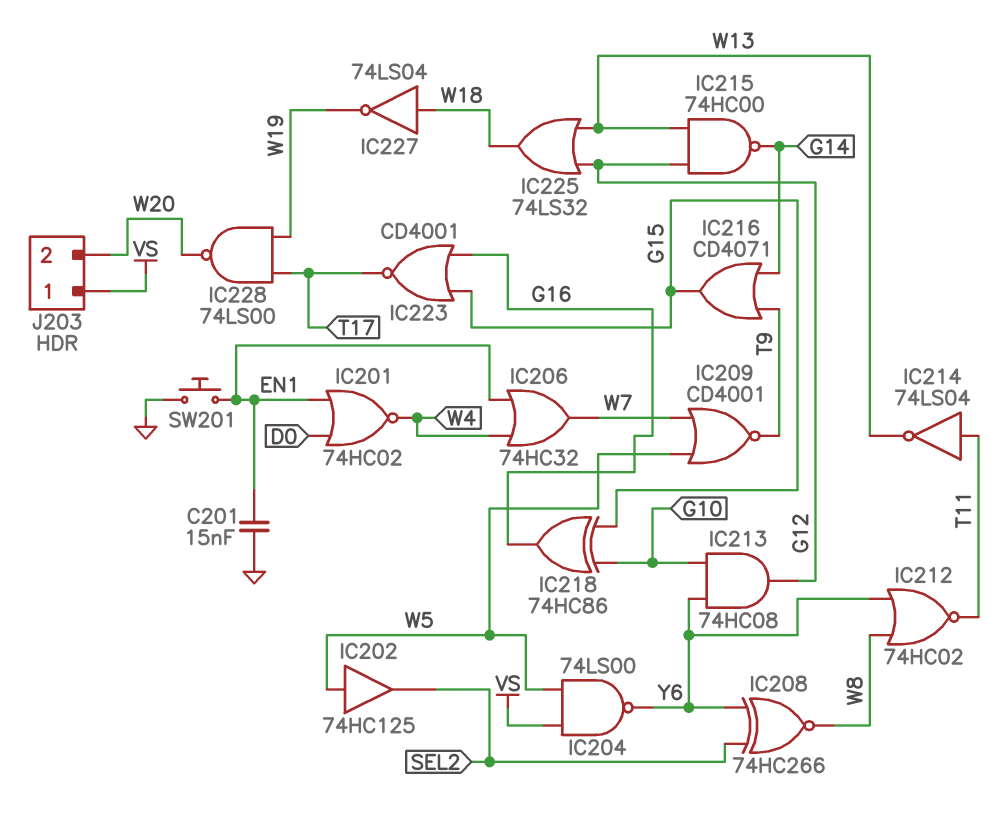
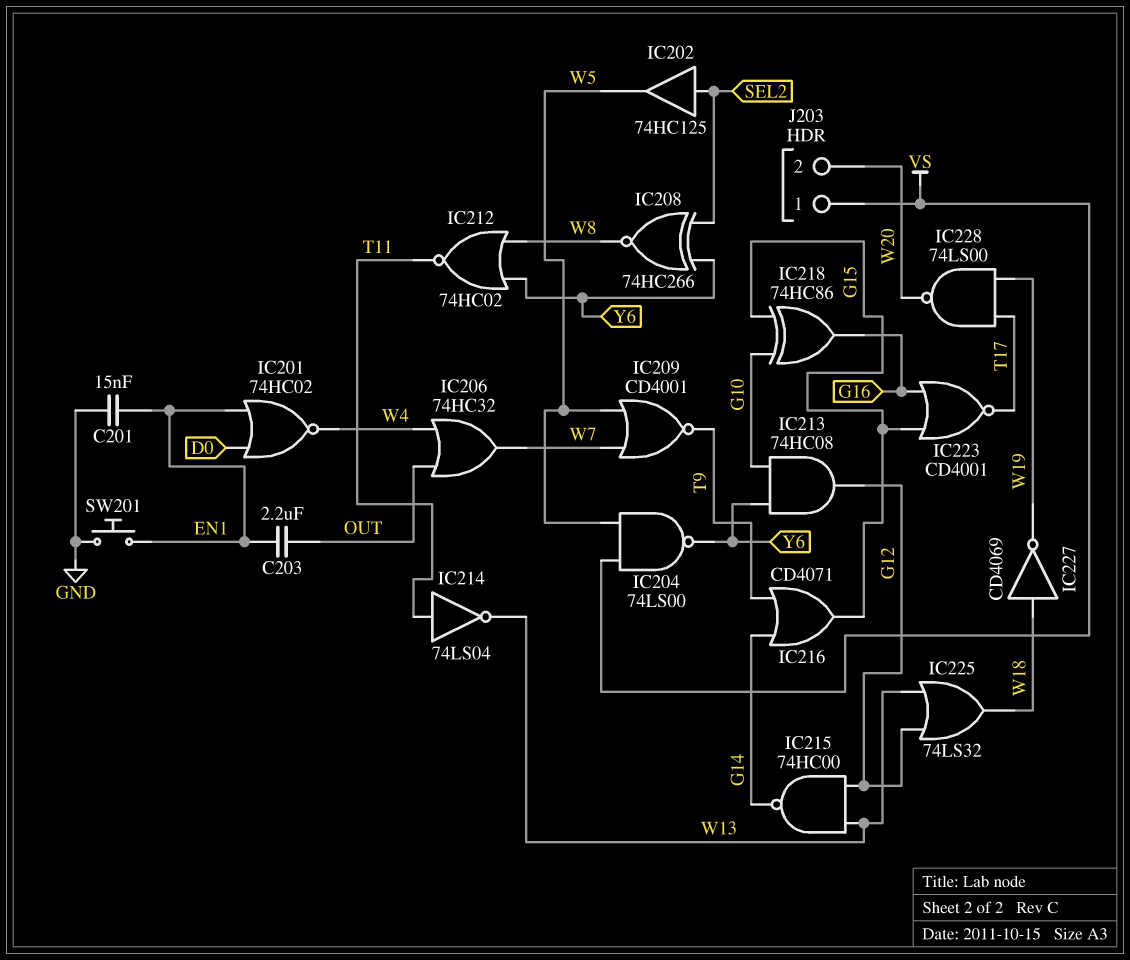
C203: none -> 2.2uF (EN1, OUT)
IC202: buffer 74HC125 (in W5, out SEL2) -> buffer 74HC125 (in SEL2, out W5)
IC206: OR 74HC32 (in EN1, in W4, out W7) -> OR 74HC32 (in OUT, in W4, out W7)
IC227: NOT 74LS04 (in W18, out W19) -> NOT CD4069 (in W18, out W19)

